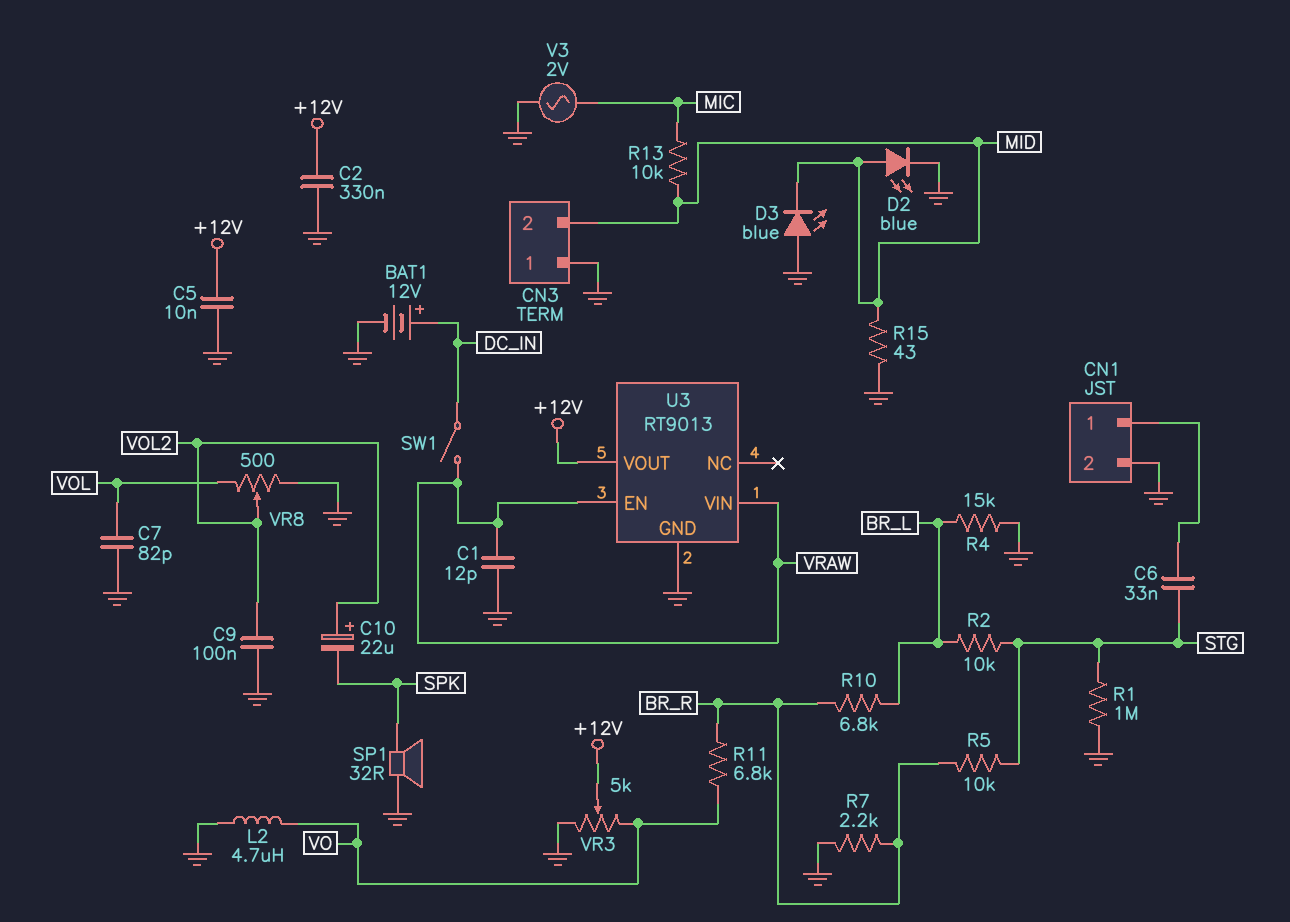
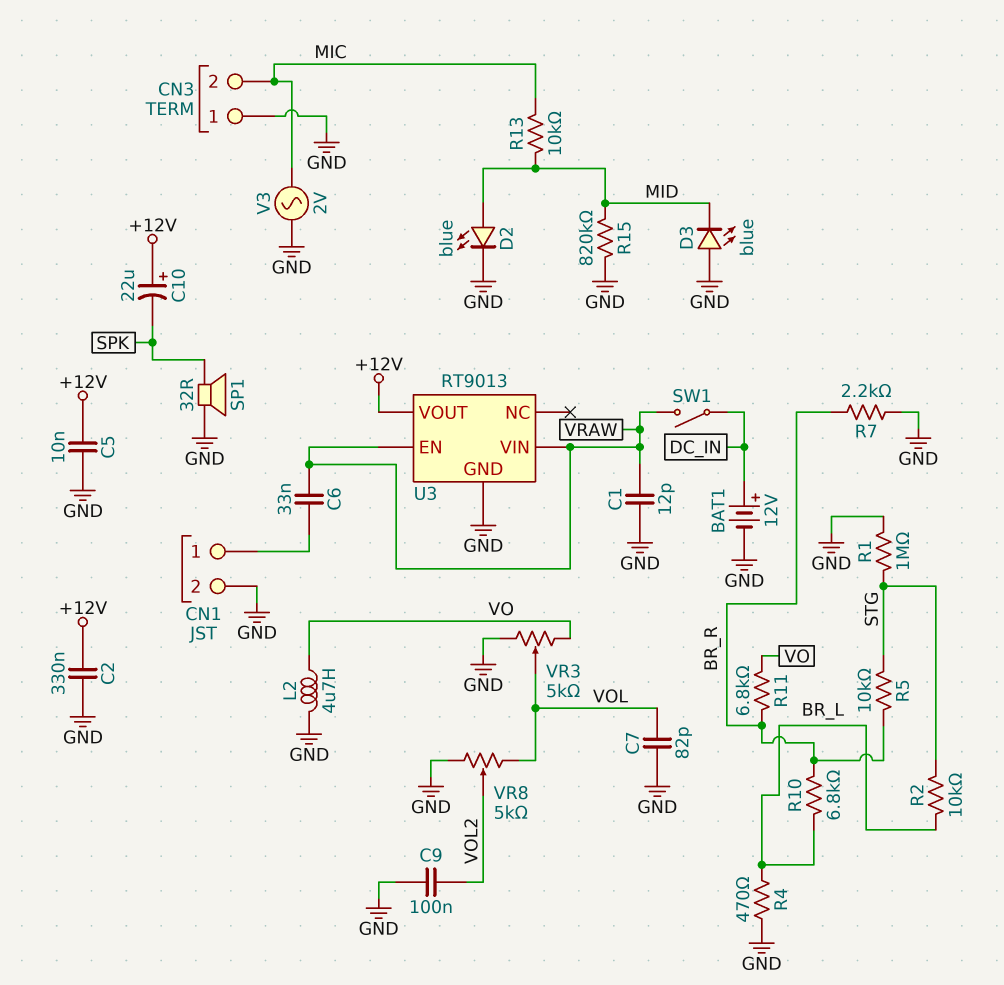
C6: 33nF (CN1/1, STG) -> 33nF (CN1/1, VRAW)
C10: 22uF (plus VOL2, minus SPK) -> 22uF (plus +12V, minus SPK)
CN3 pin 2: MID -> MIC
R4: 15k (BR_L, GND) -> 470 (BR_L, GND)
R15: 43 (GND, MID) -> 820k (GND, MID)
VR3: 5k (GND, VO, wiper +12V) -> 5k (GND, VO, wiper VOL)
VR8: 500 (GND, VOL, wiper VOL2) -> 5k (GND, VOL, wiper VOL2)

